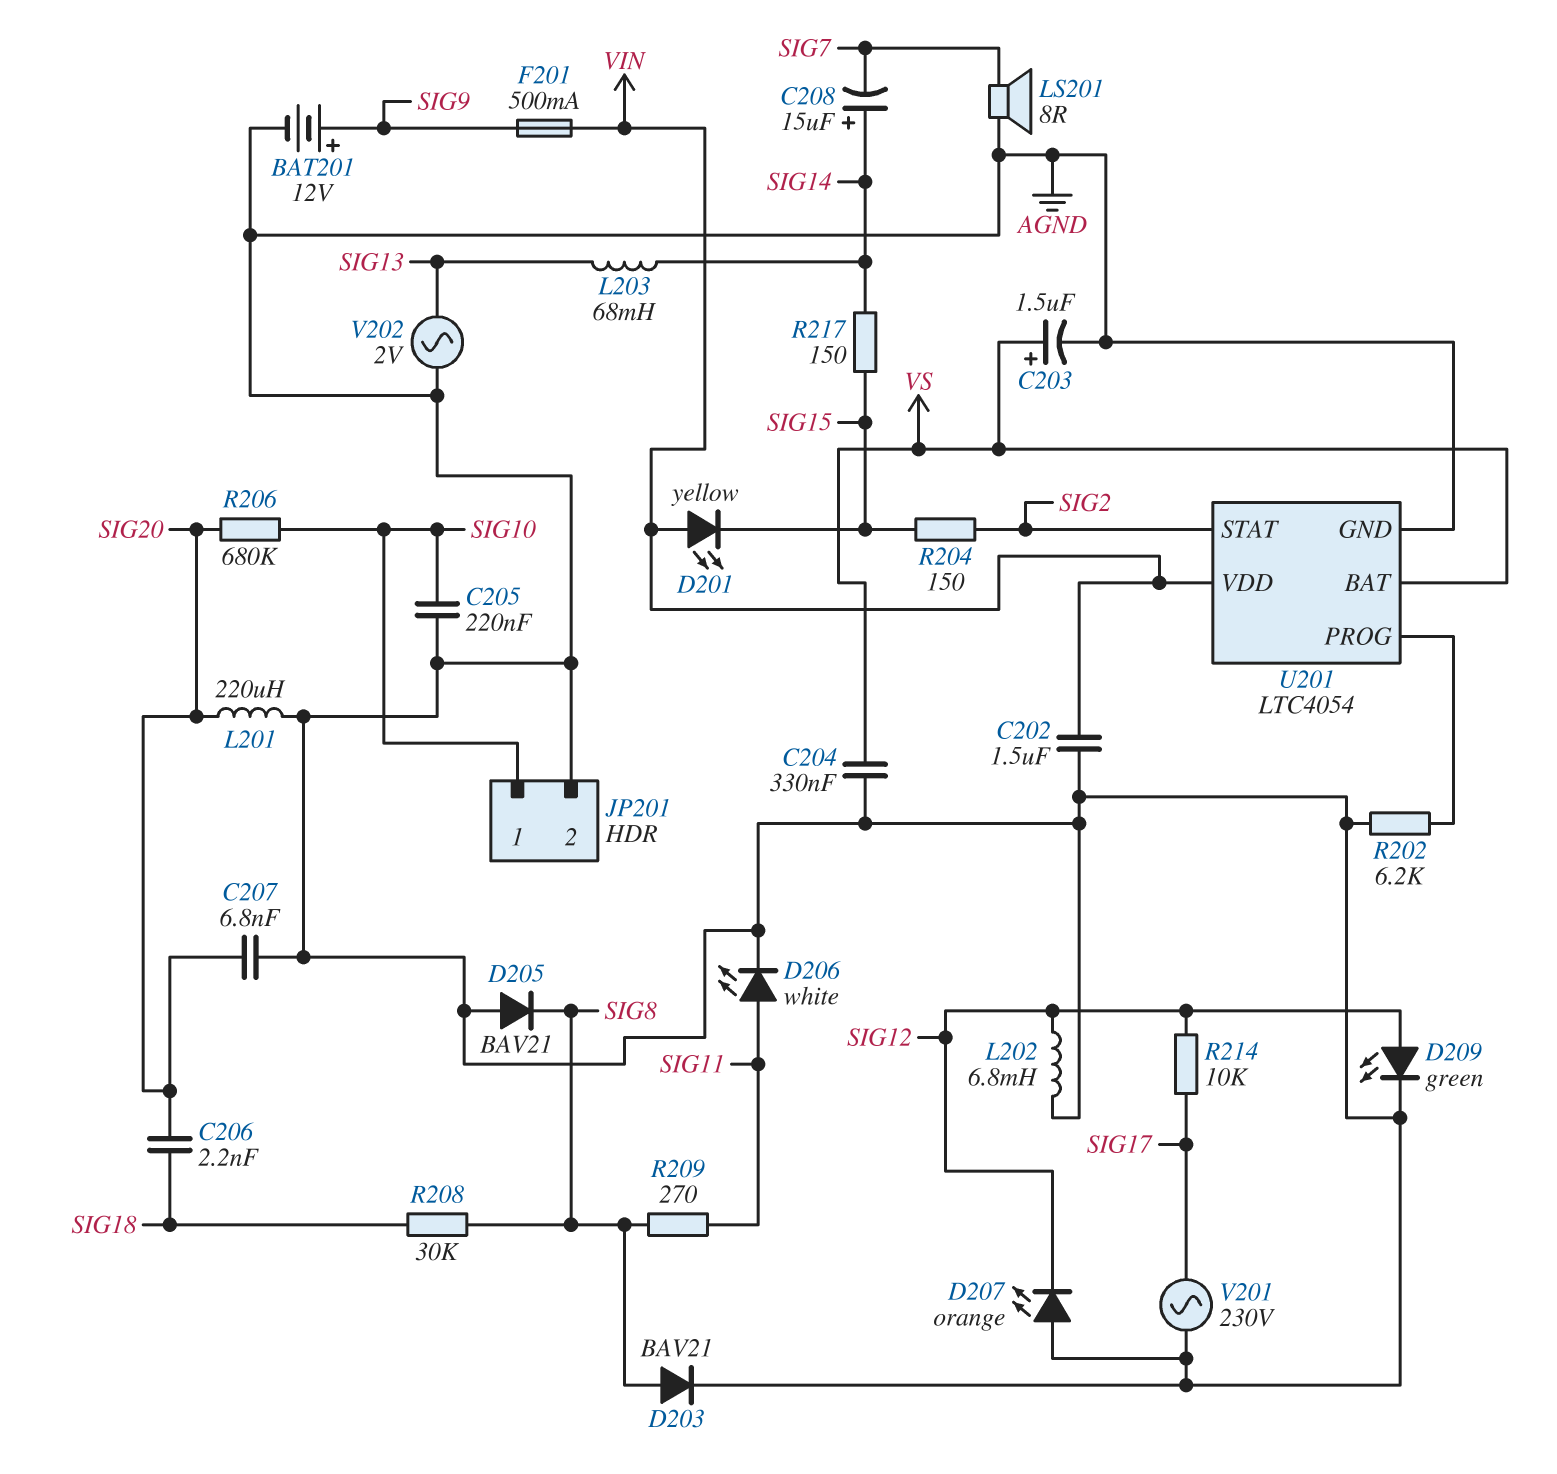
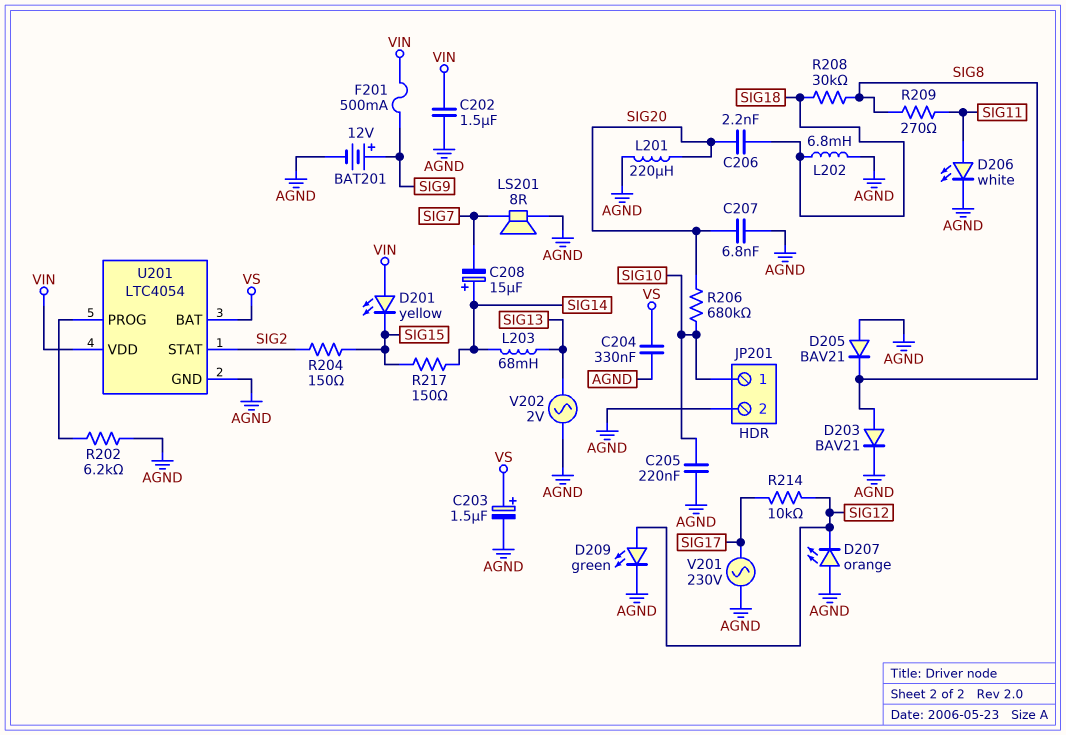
L202: 6.8mH (AGND, SIG12) -> 6.8mH (AGND, SIG18)

